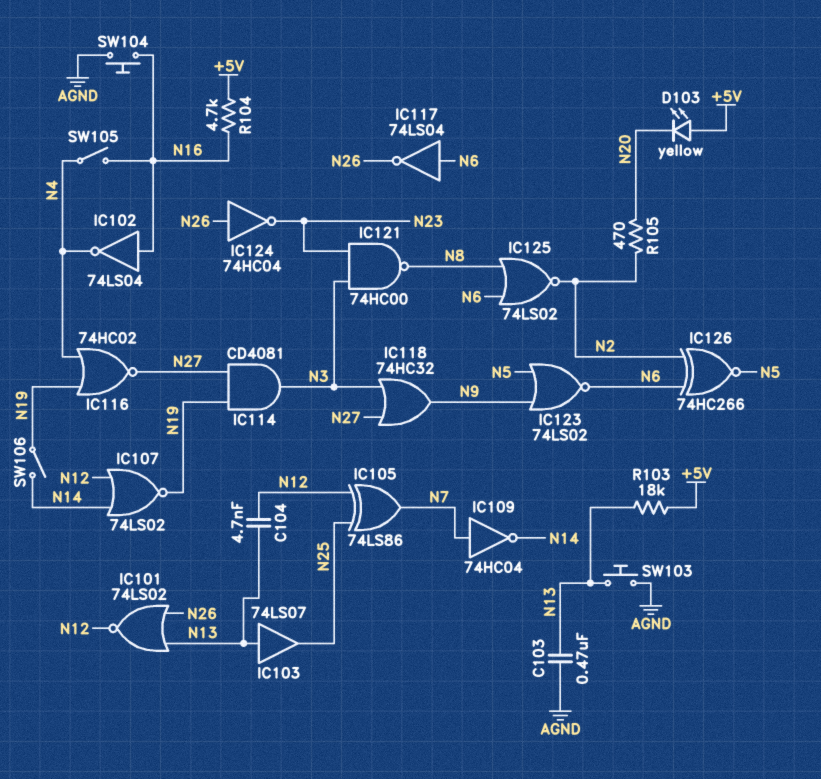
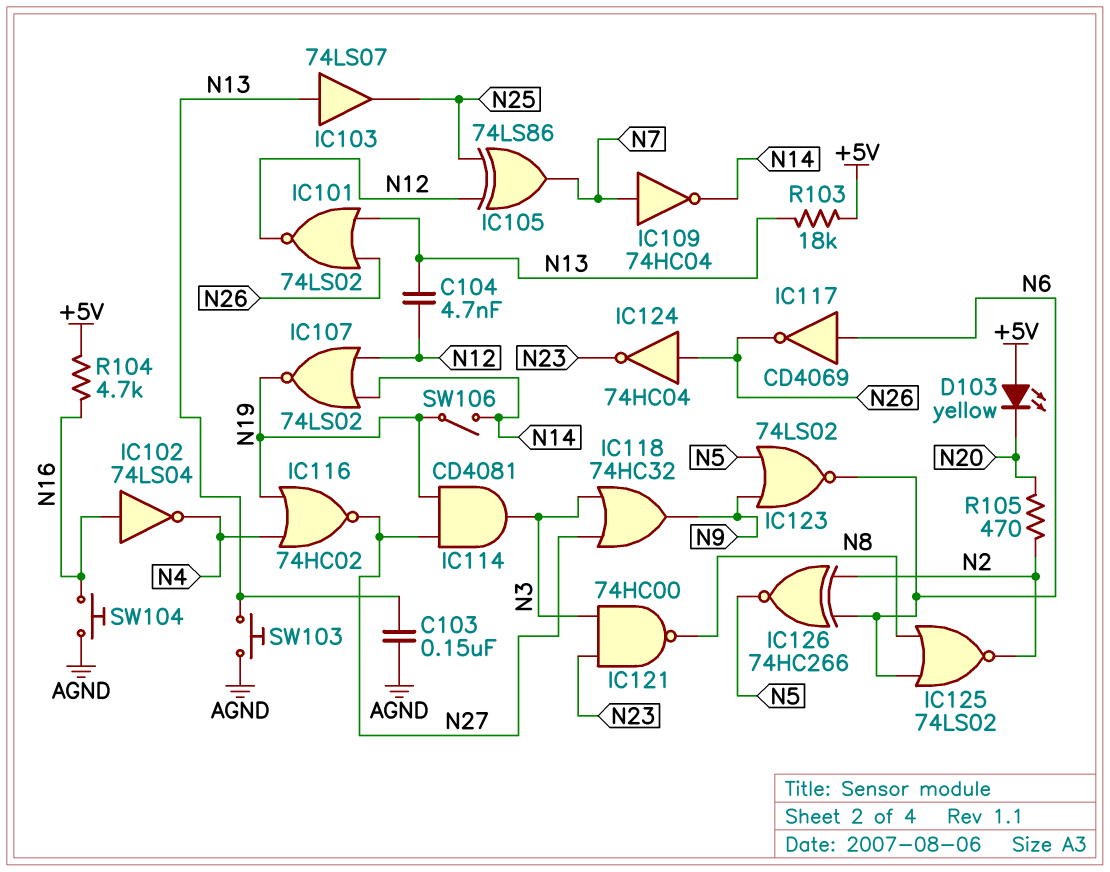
C103: 470nF (AGND, N13) -> 150nF (AGND, N13)
IC117: NOT 74LS04 (in N6, out N26) -> NOT CD4069 (in N6, out N26)
SW105: switch (N4, N16) -> none

